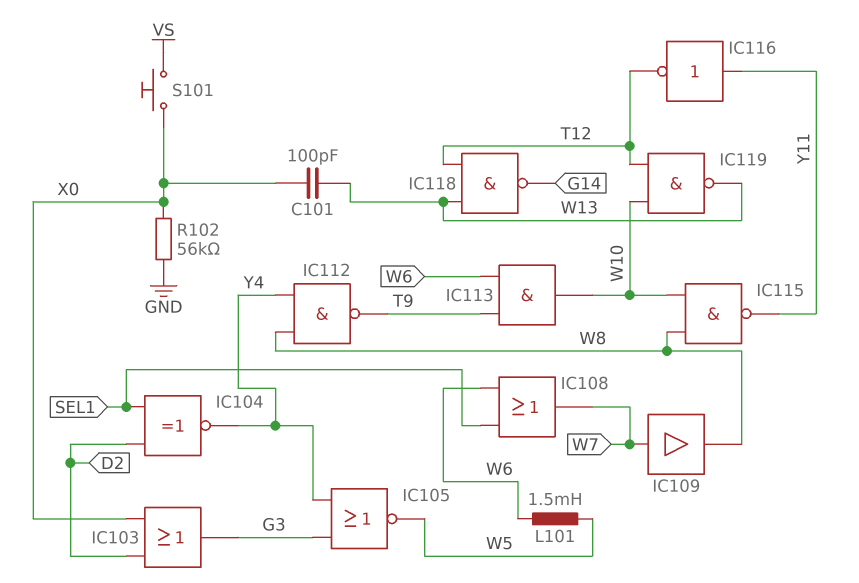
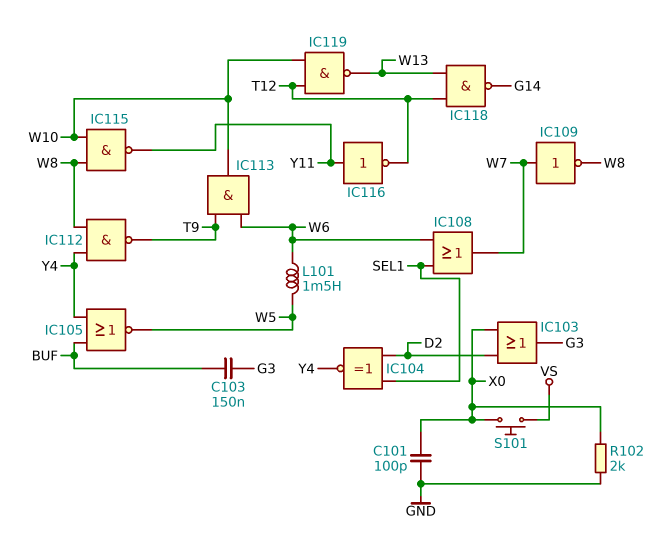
C101: 100pF (W13, X0) -> 100pF (GND, X0)
C103: none -> 150nF (BUF, G3)
IC105: NOR (in G3, in Y4, out W5) -> NOR (in BUF, in Y4, out W5)
IC109: buffer (in W7, out W8) -> NOT (in W7, out W8)
R102: 56k (GND, X0) -> 2k (GND, X0)

